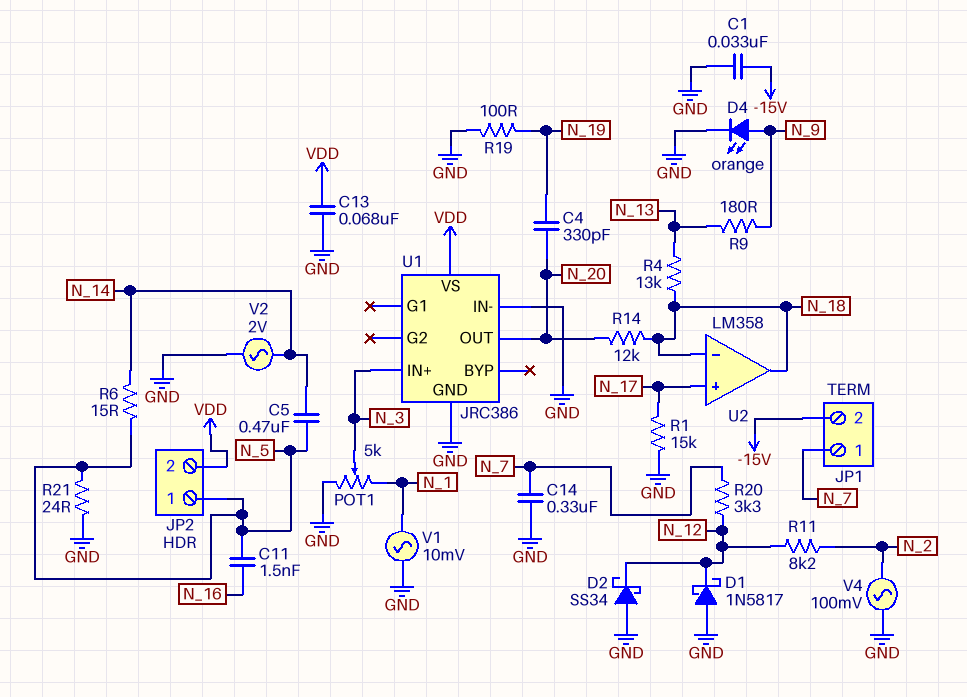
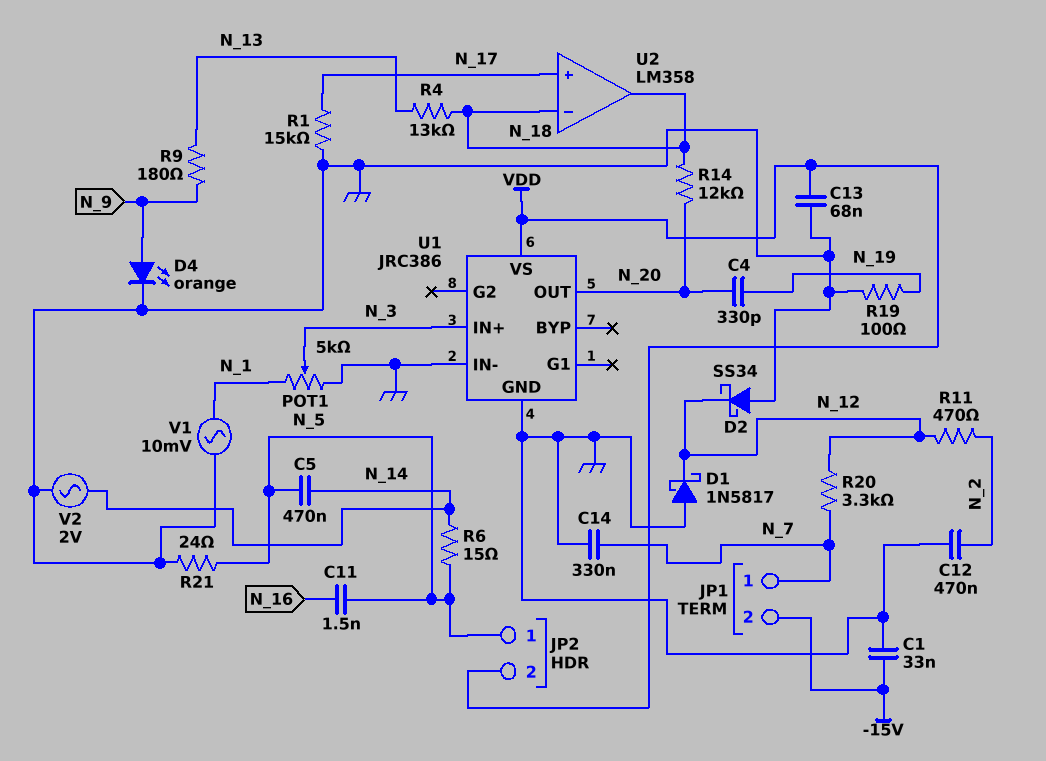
C12: none -> 470nF (GND, N_2)
R11: 8.2k (N_2, N_12) -> 470 (N_2, N_12)
V4: AC 100mV (GND, N_2) -> none

